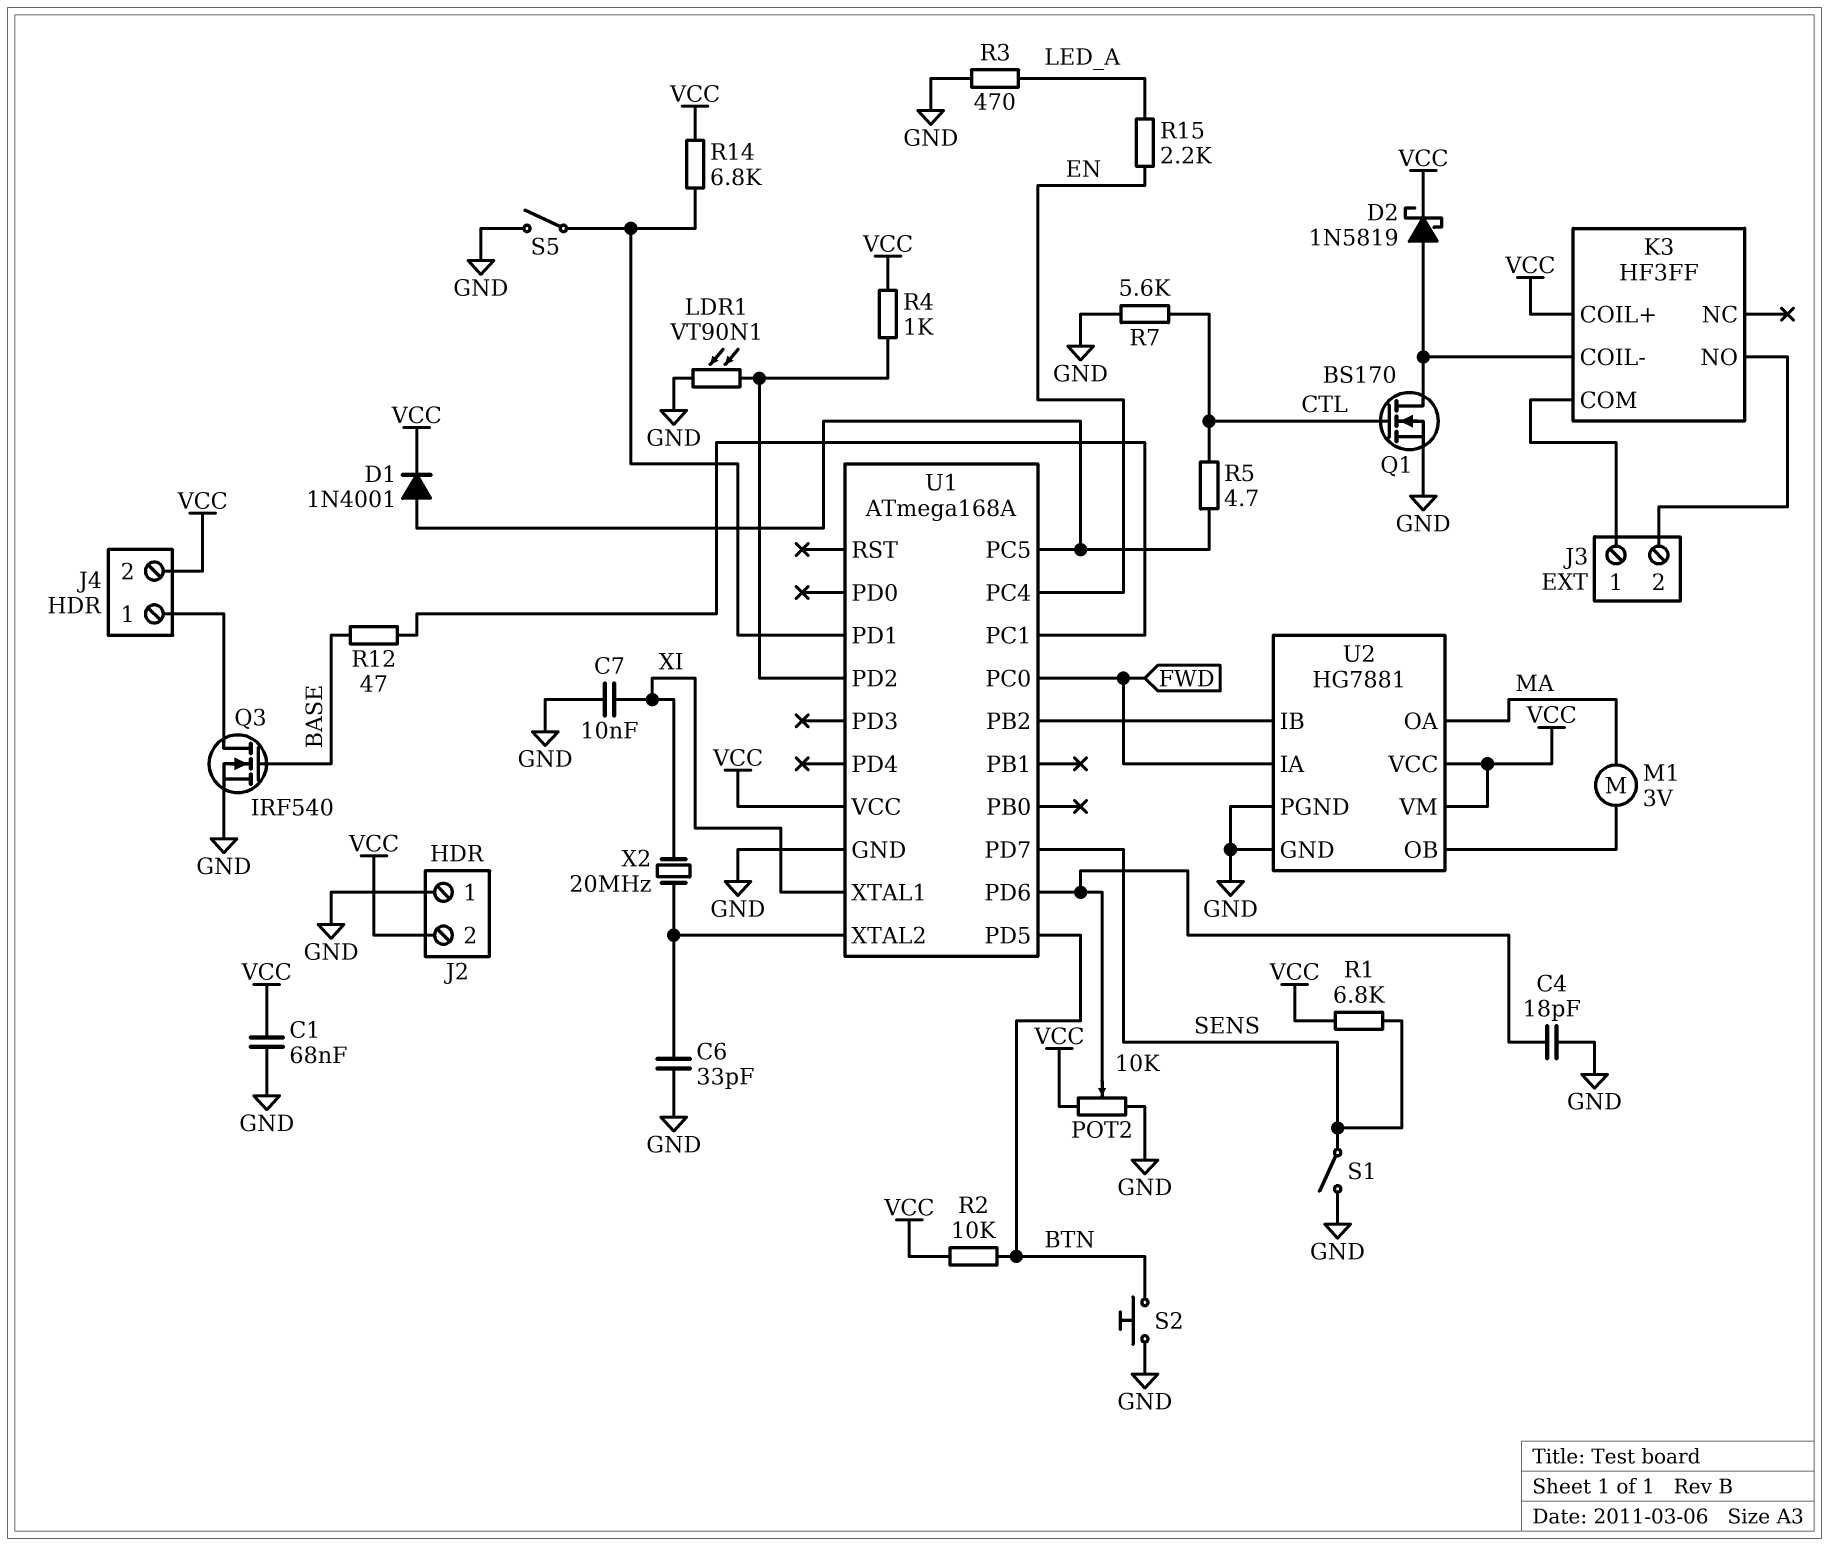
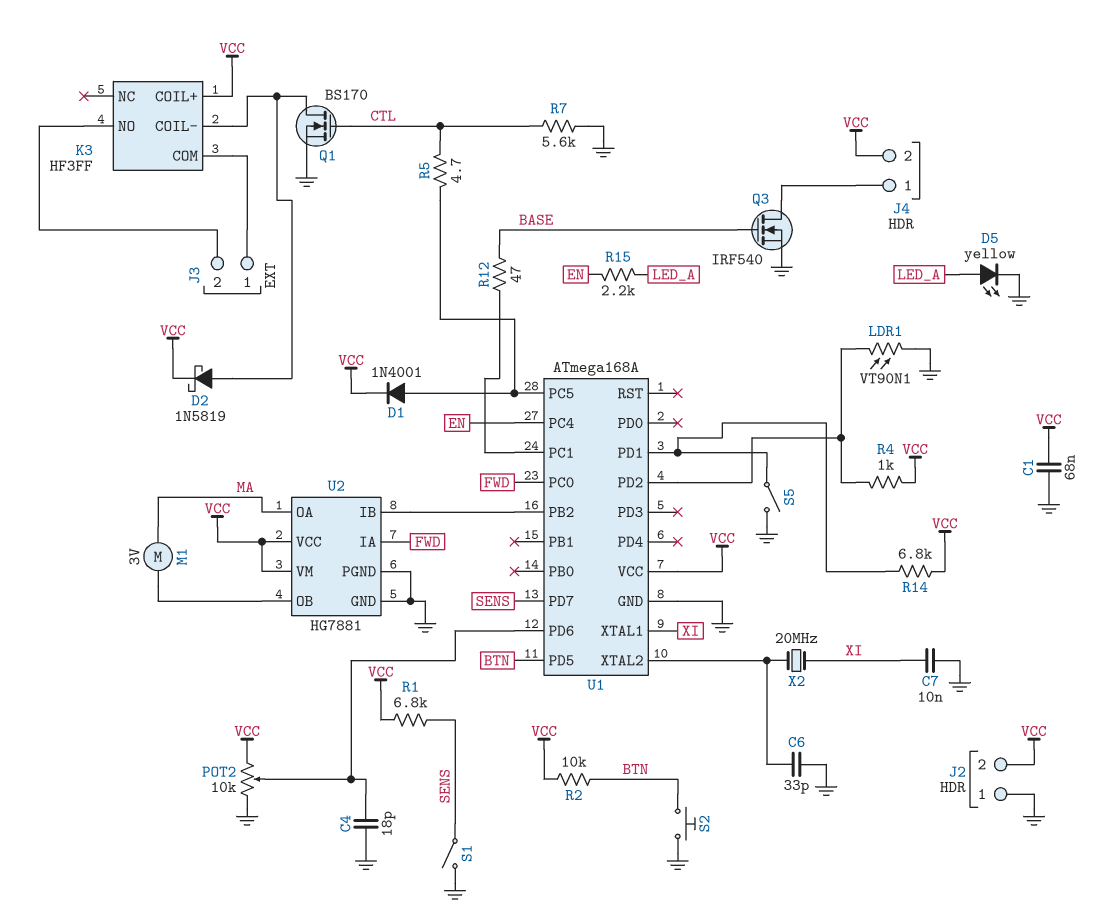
D5: none -> LED yellow (A LED_A, K GND)
R3: 470 (GND, LED_A) -> none

